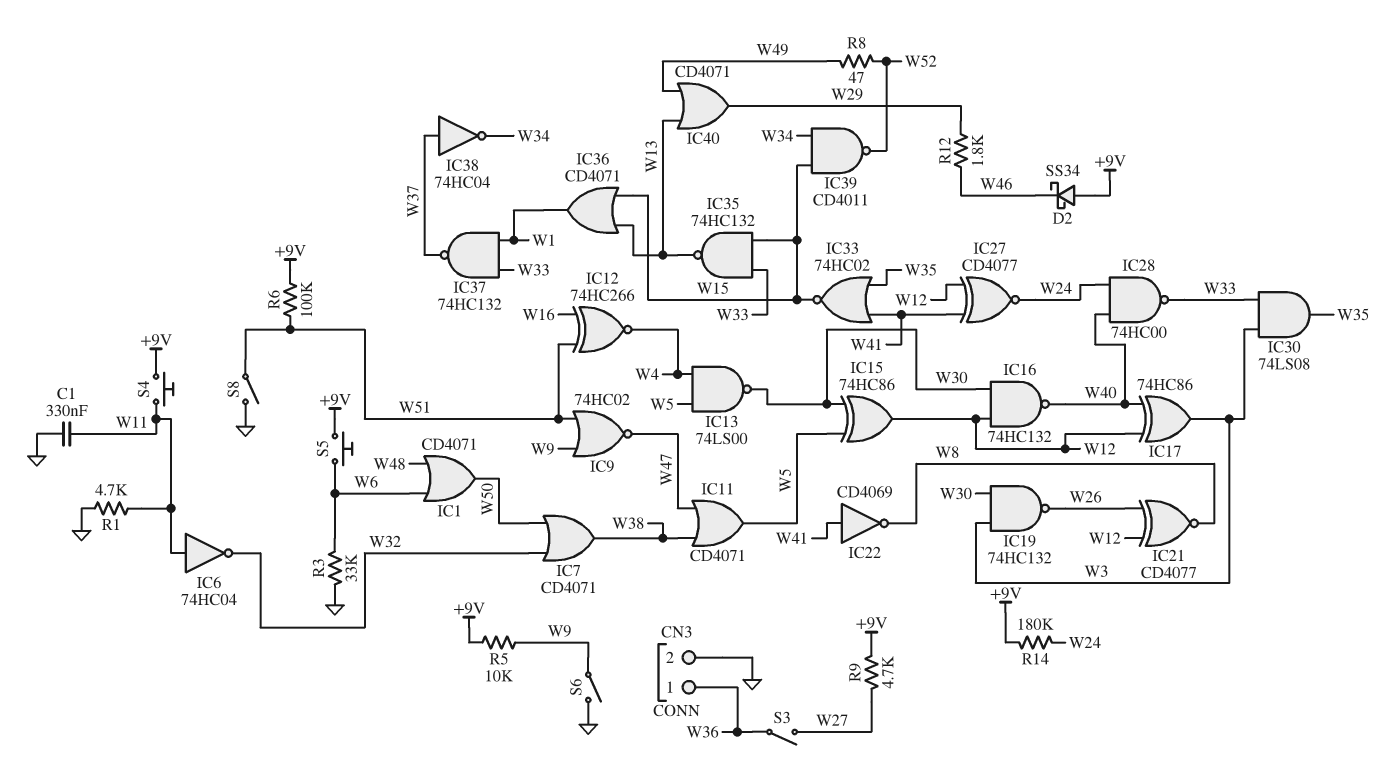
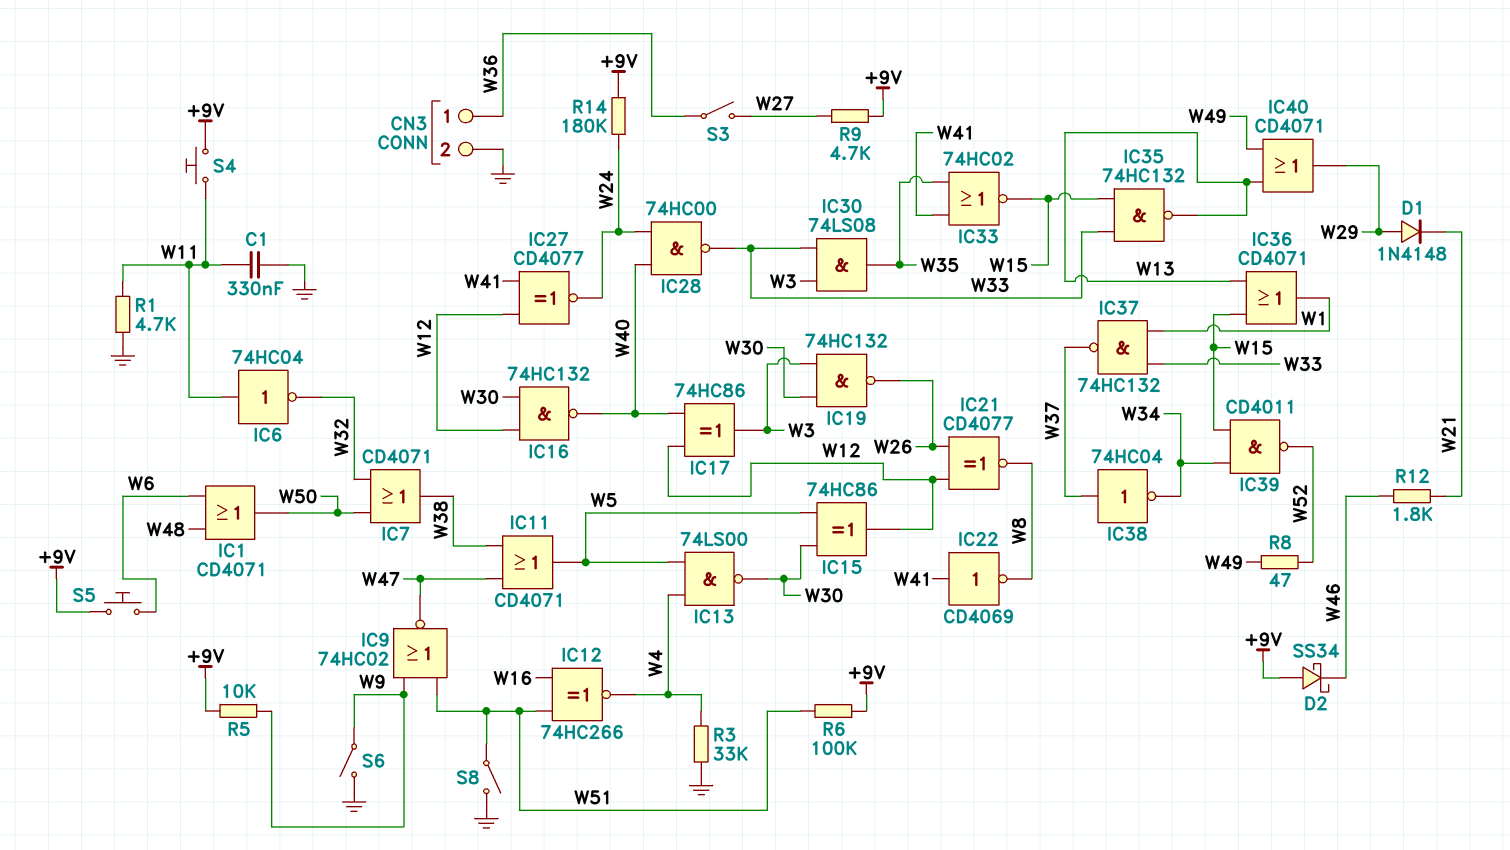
D1: none -> diode 1N4148 (A W29, K W21)
R3: 33k (GND, W6) -> 33k (GND, W4)
R12: 1.8k (W29, W46) -> 1.8k (W21, W46)

